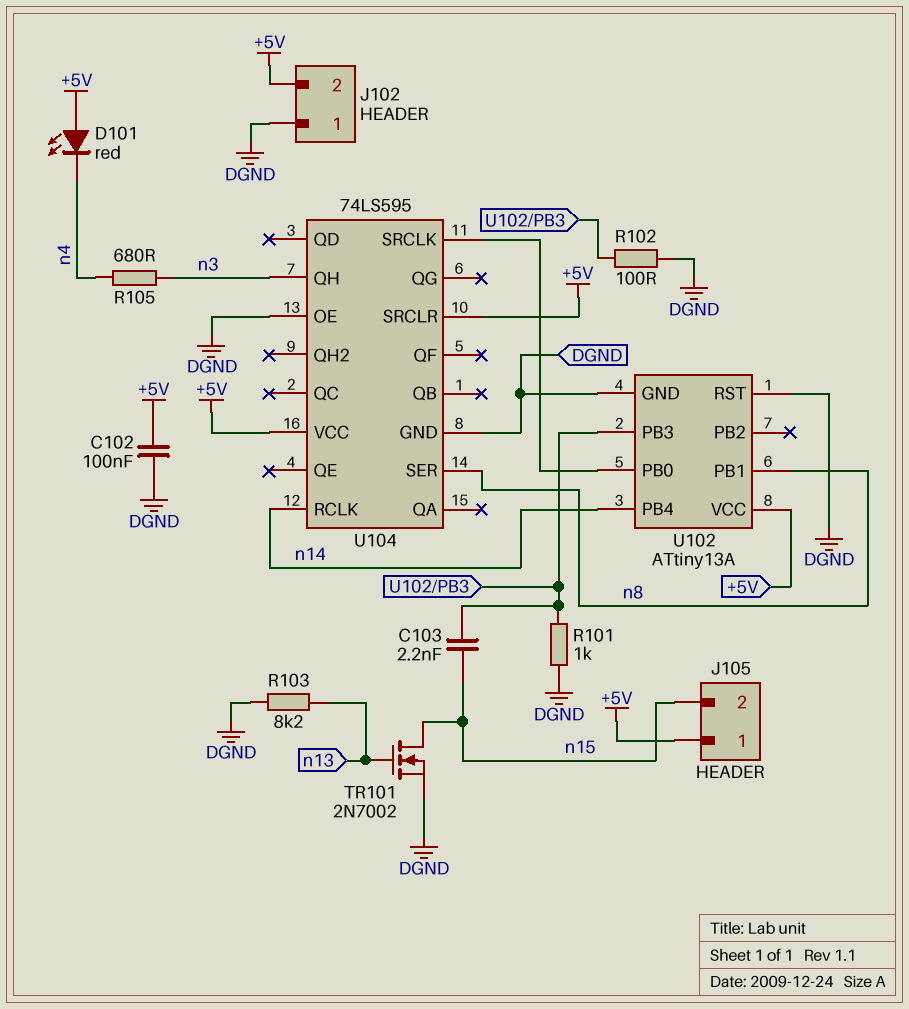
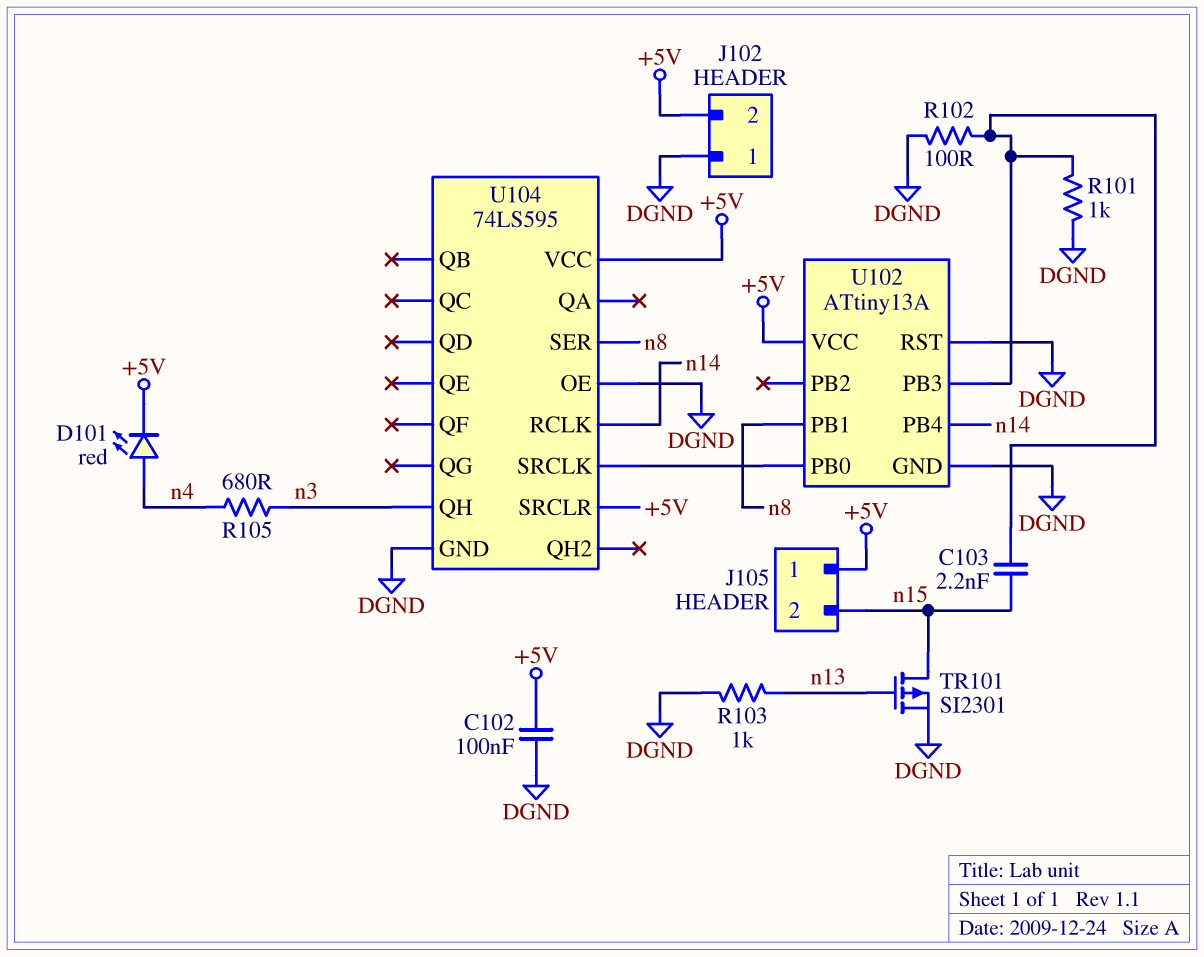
D101: LED red (A +5V, K n4) -> LED red (A n4, K +5V)
R103: 8.2k (DGND, n13) -> 1k (DGND, n13)
TR101: NMOS 2N7002 (G n13, D n15, S DGND) -> PMOS SI2301 (G n13, D n15, S DGND)

